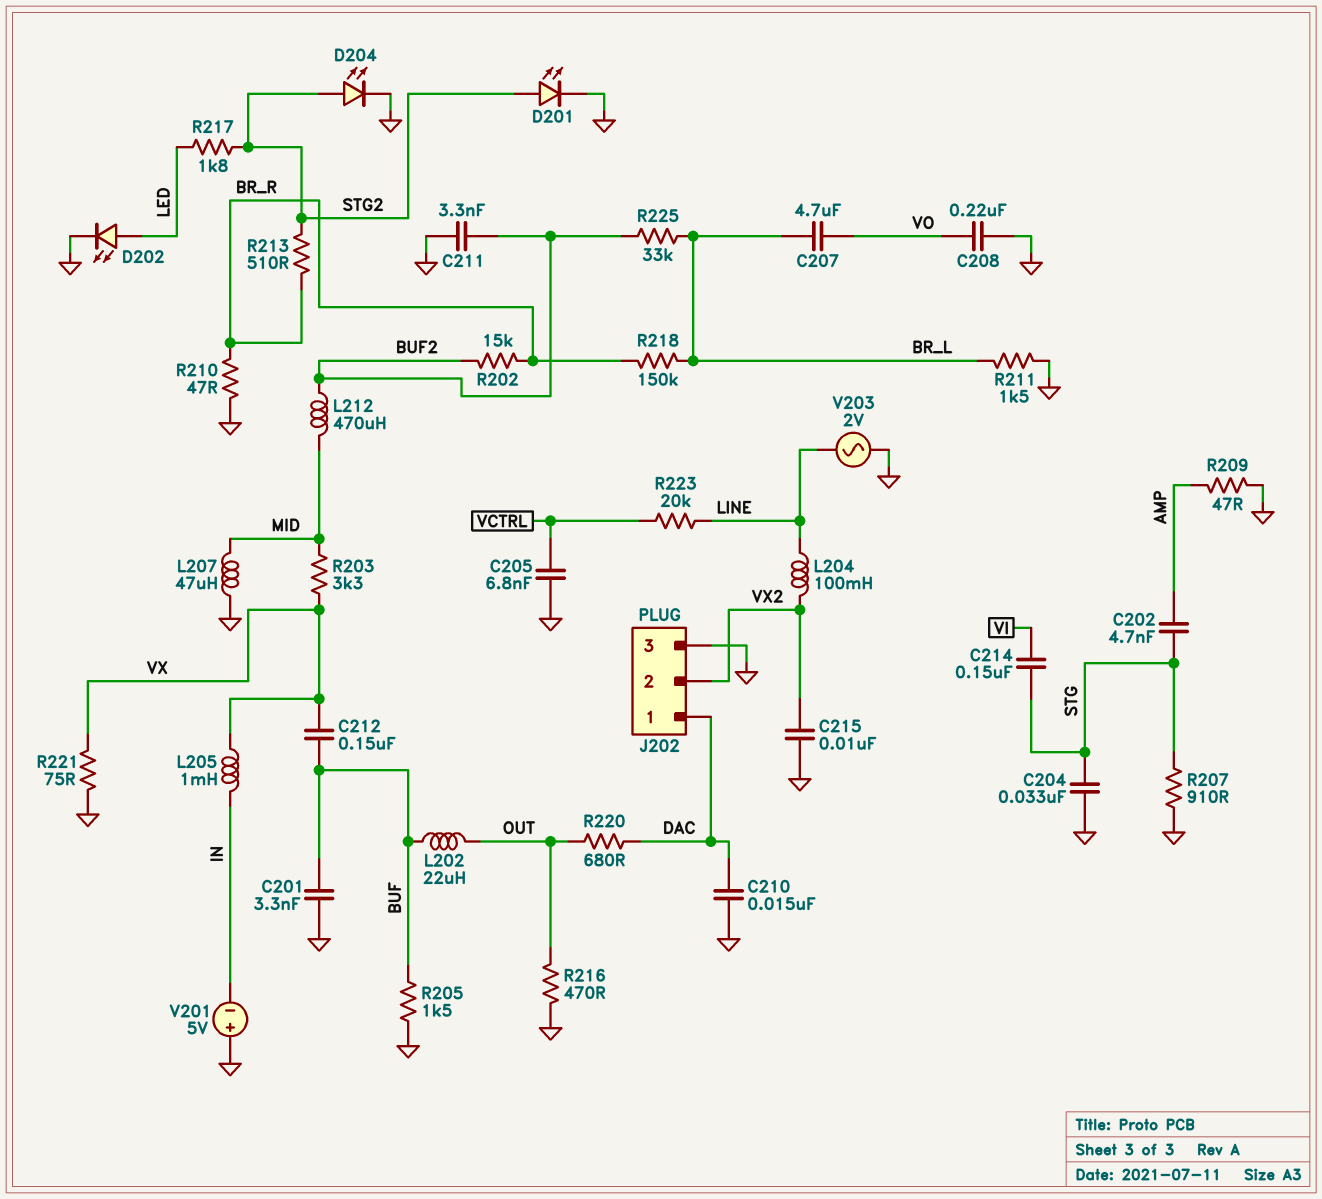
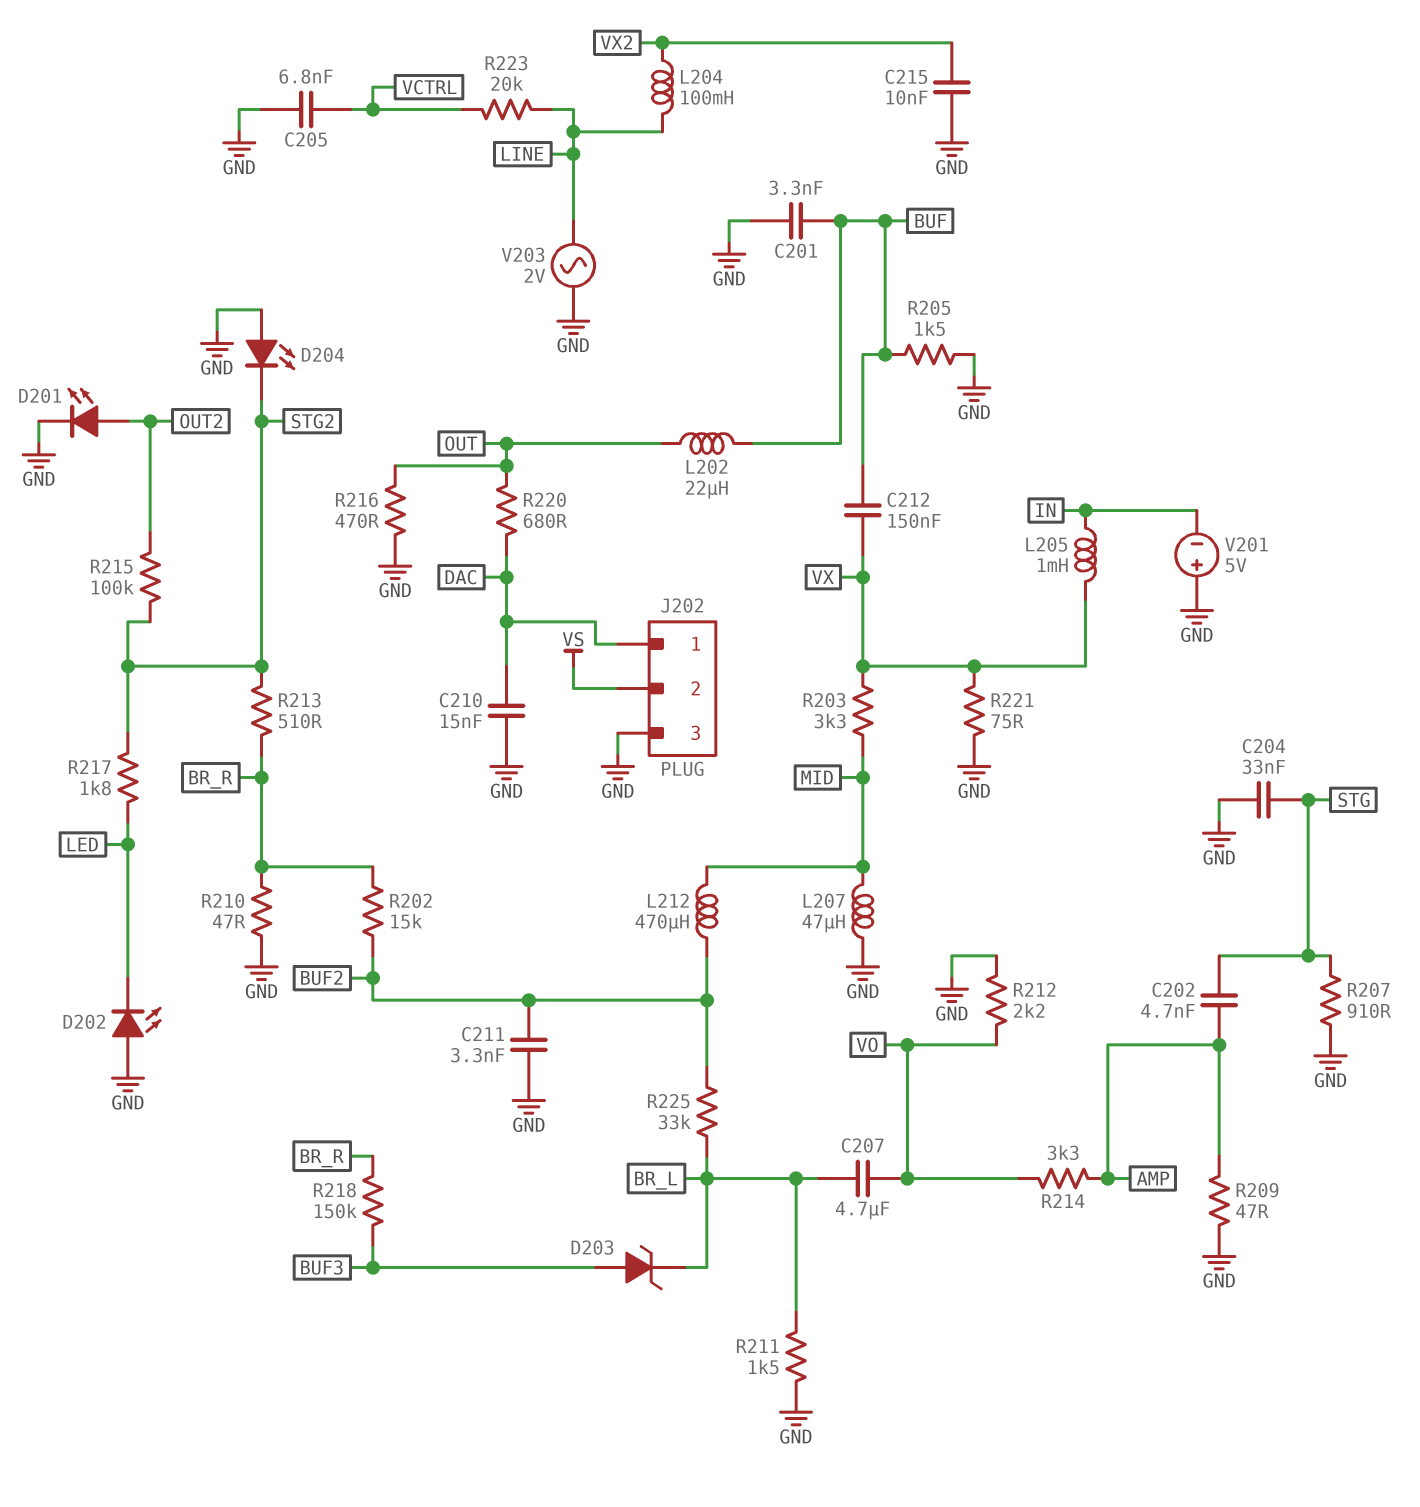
C208: 220nF (GND, VO) -> none
C214: 150nF (STG, VI) -> none
D201: LED (A STG2, K GND) -> LED (A OUT2, K GND)
D202: LED (A LED, K GND) -> LED (A GND, K LED)
D203: none -> zener (A BUF3, K BR_L)
D204: LED (A STG2, K GND) -> LED (A GND, K STG2)
J202 pin 2: VX2 -> VS
R212: none -> 2.2k (GND, VO)
R214: none -> 3.3k (AMP, VO)
R215: none -> 100k (OUT2, STG2)
R218: 150k (BR_L, BR_R) -> 150k (BR_R, BUF3)

